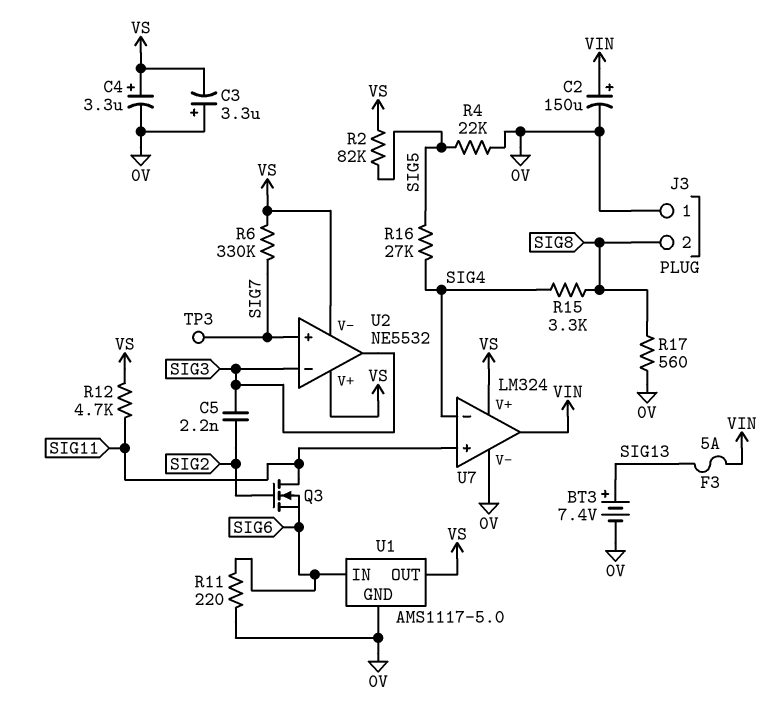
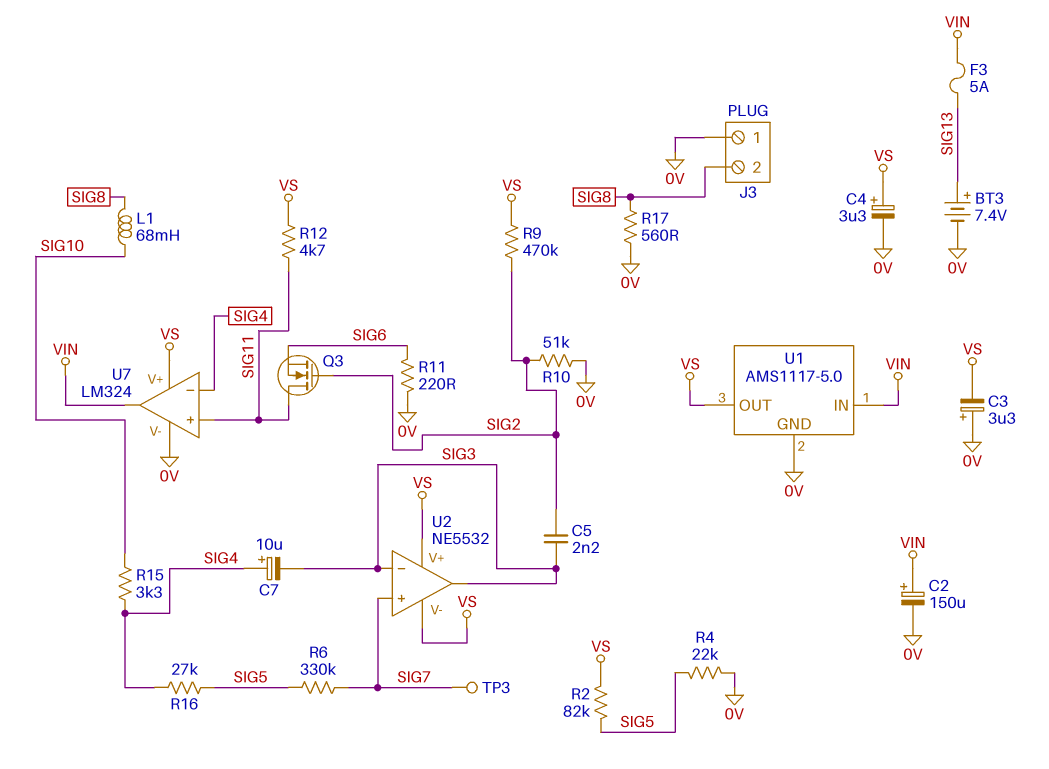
C7: none -> 10uF (plus SIG4, minus SIG3)
L1: none -> 68mH (SIG8, SIG10)
R6: 330k (SIG7, VS) -> 330k (SIG5, SIG7)
R9: none -> 470k (SIG2, VS)
R10: none -> 51k (0V, SIG2)
R15: 3.3k (SIG4, SIG8) -> 3.3k (SIG4, SIG10)
U1 pin IN: SIG6 -> VIN

